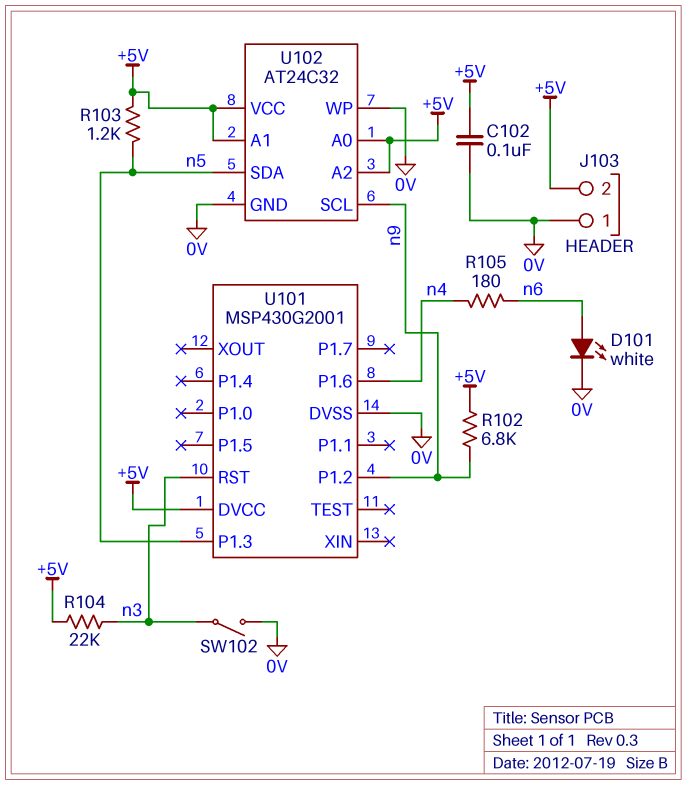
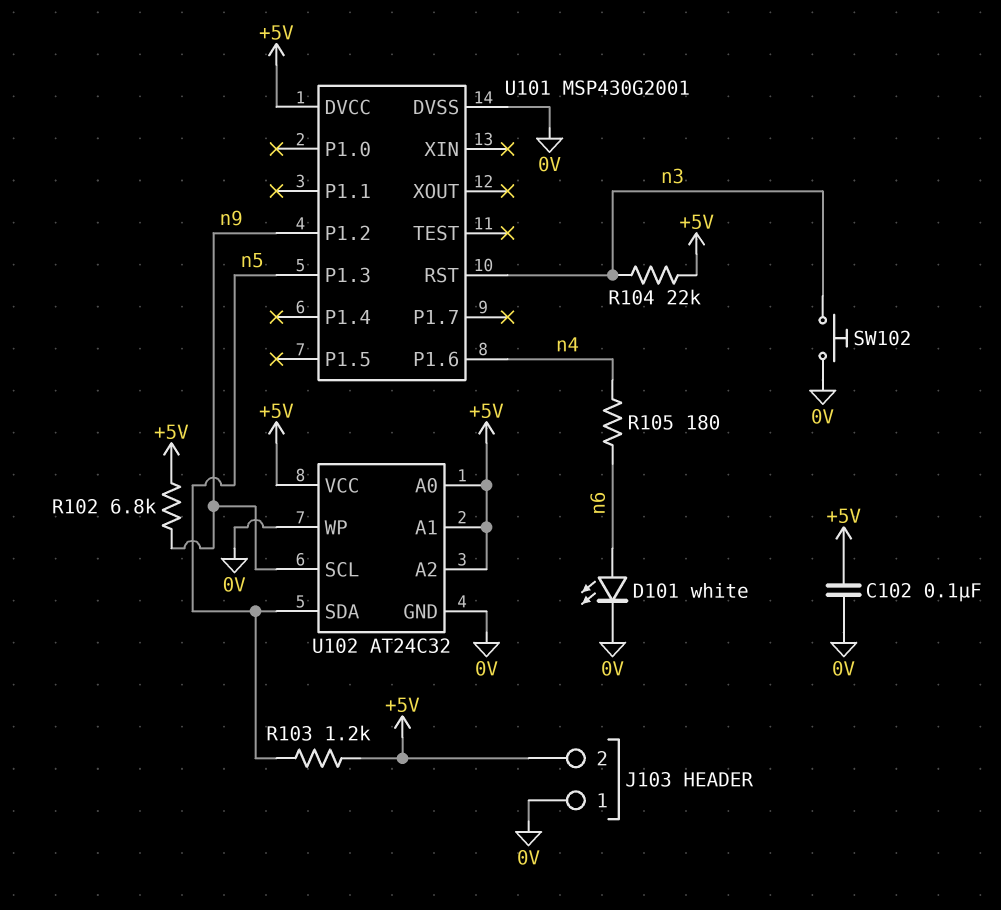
SW102: switch (0V, n3) -> button (0V, n3)

